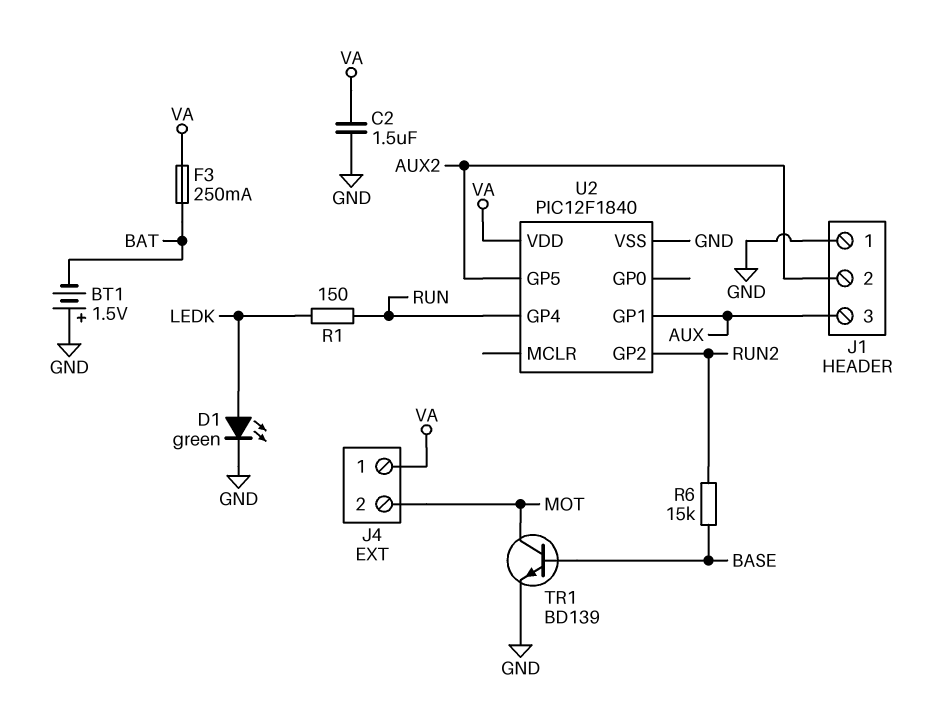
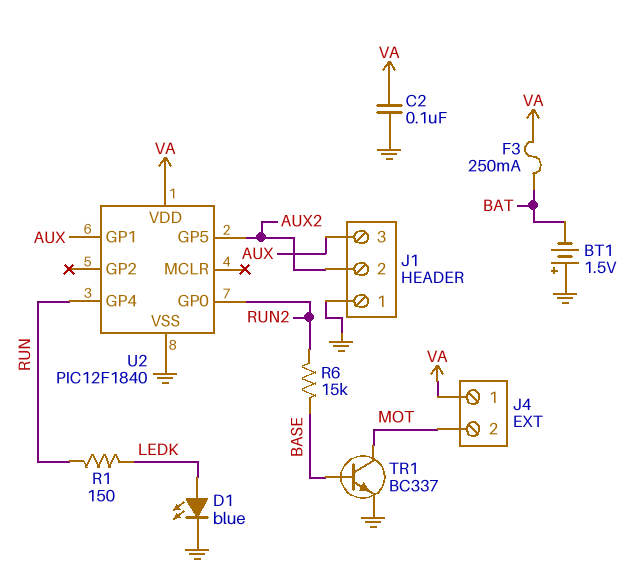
C2: 1.5uF (GND, VA) -> 100nF (GND, VA)
D1: LED green (A LEDK, K GND) -> LED blue (A LEDK, K GND)
TR1: NPN BD139 (B BASE, C MOT, E GND) -> NPN BC337 (B BASE, C MOT, E GND)
U2 pin GP0: none -> RUN2
U2 pin GP2: RUN2 -> none

